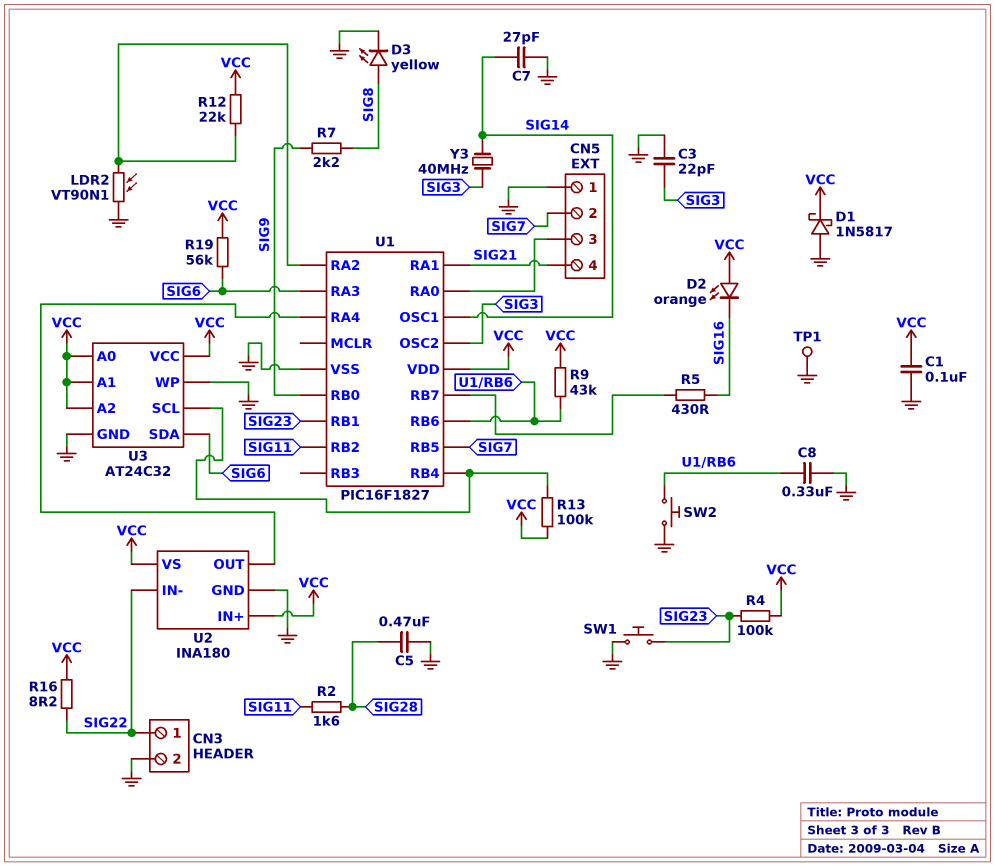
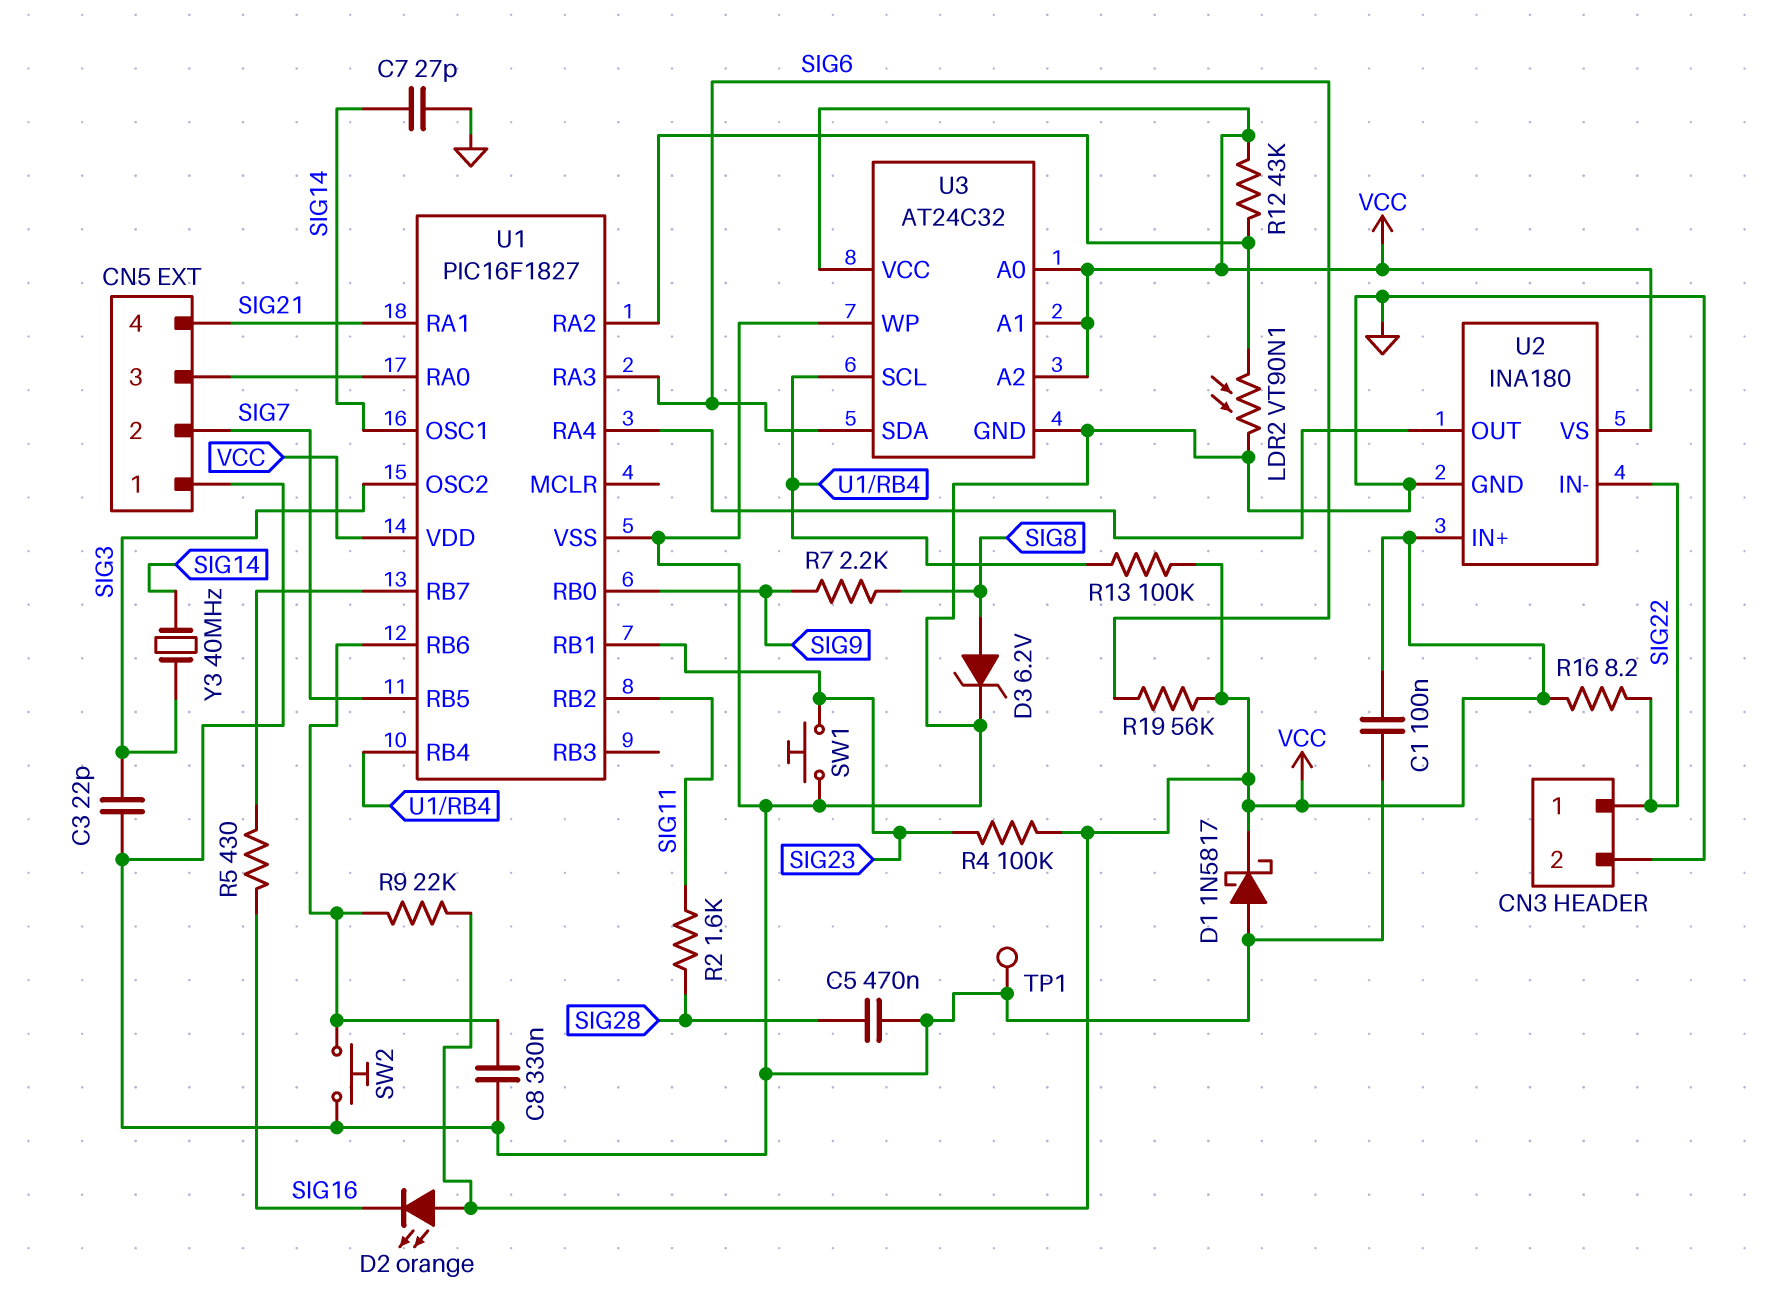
D3: LED yellow (A SIG8, K GND) -> zener 6.2V (A SIG8, K GND)
R9: 43k (U1/RB6, VCC) -> 22k (U1/RB6, VCC)
R12: 22k (U1/RA2, VCC) -> 43k (U1/RA2, VCC)

